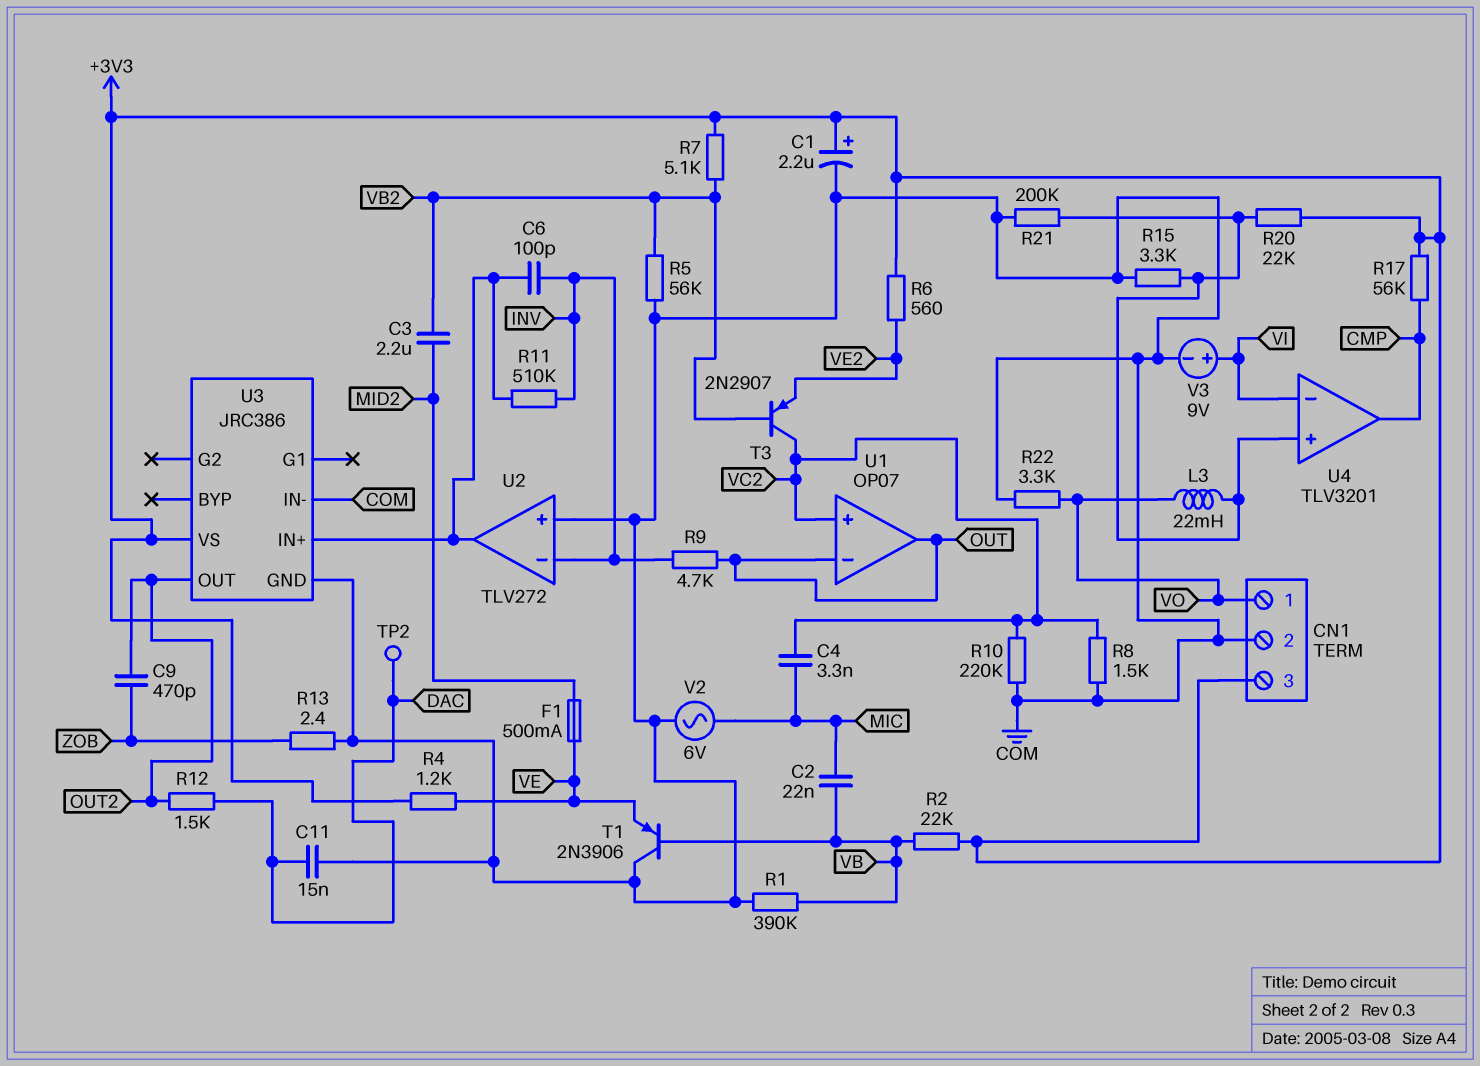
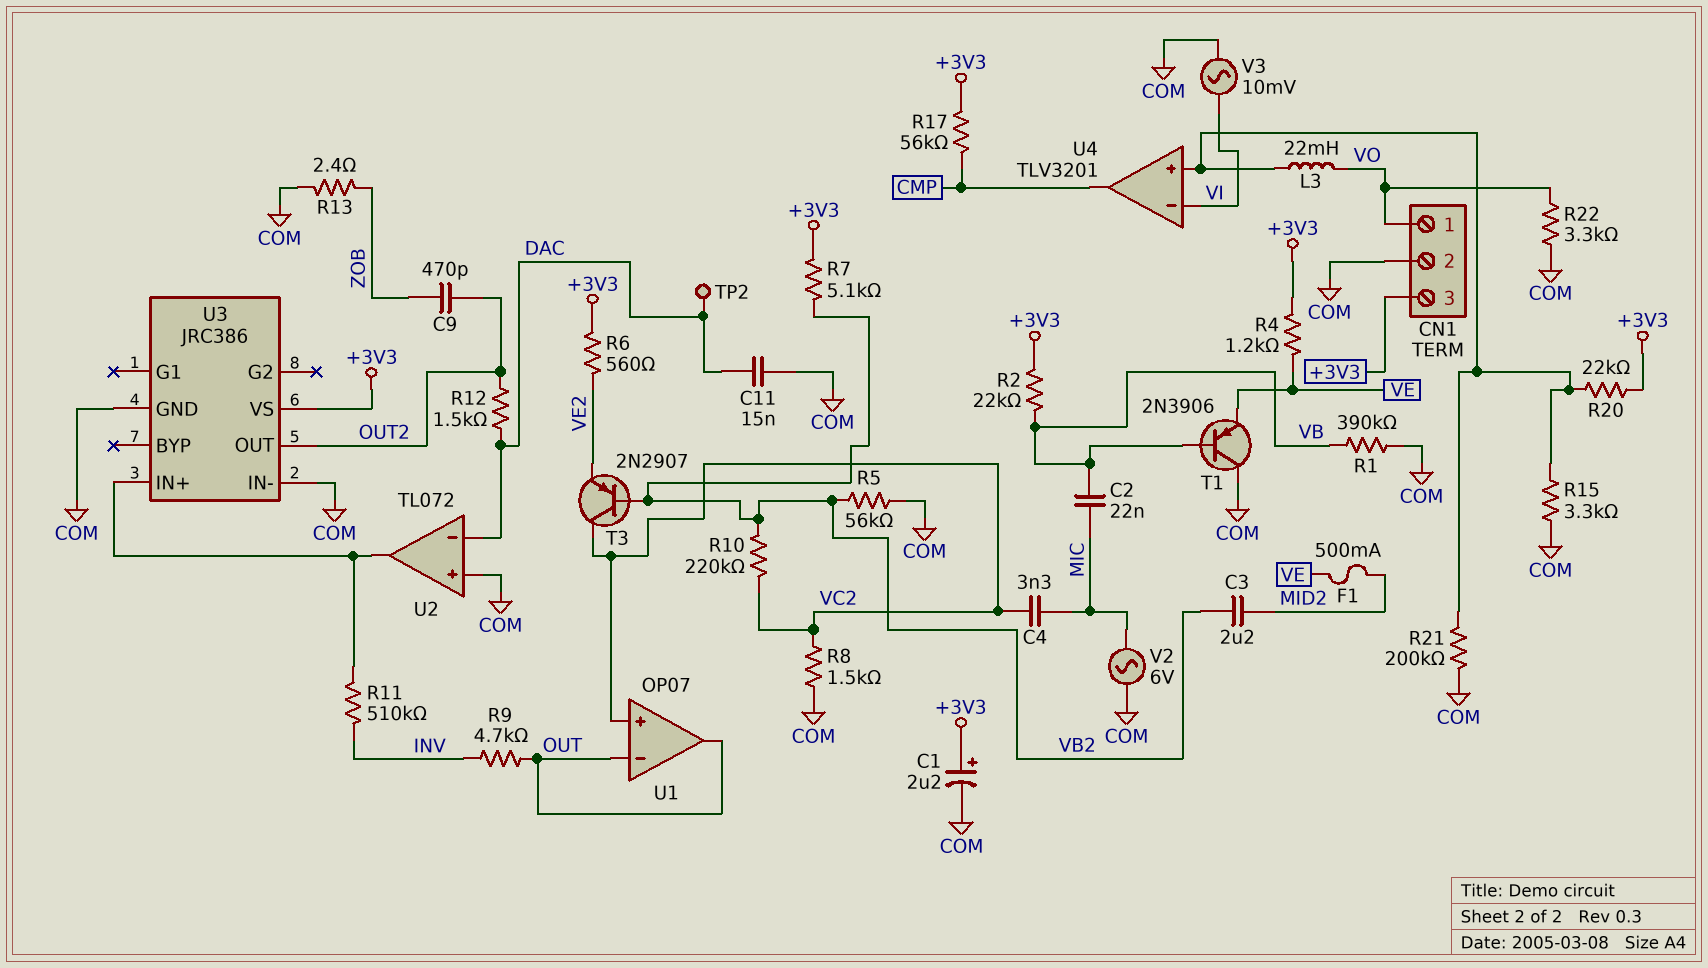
C6: 100pF (INV, U2/out) -> none
R10: 220k (COM, VC2) -> 220k (VB2, VC2)
U2: TLV272 -> TL072
U2 pin in-: INV -> DAC
V3: 9V (plus VI, minus COM) -> AC 10mV (COM, VI)

